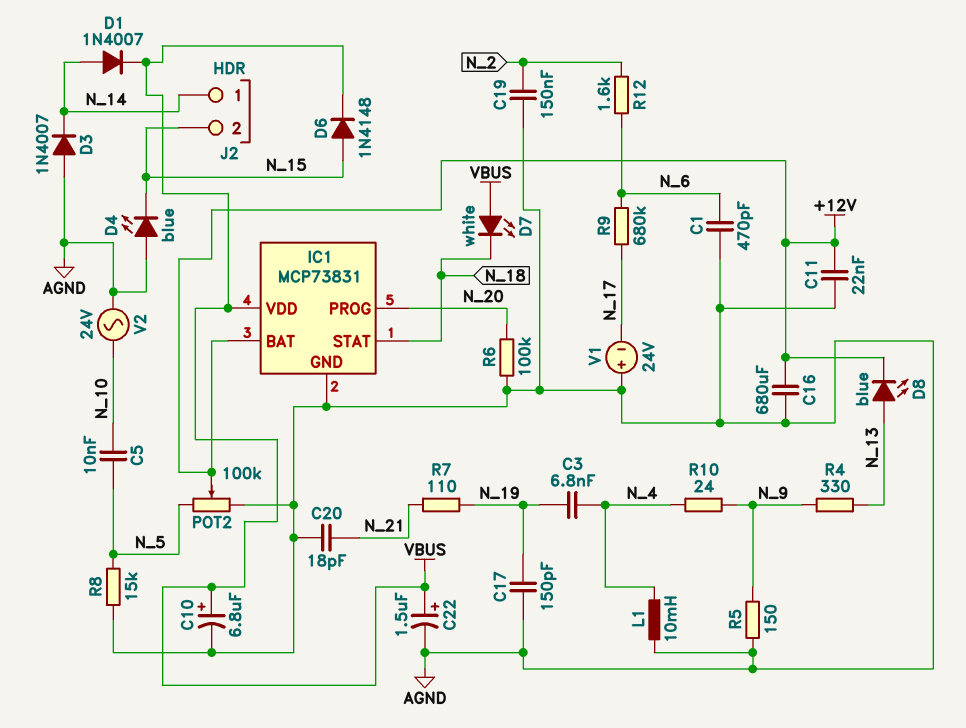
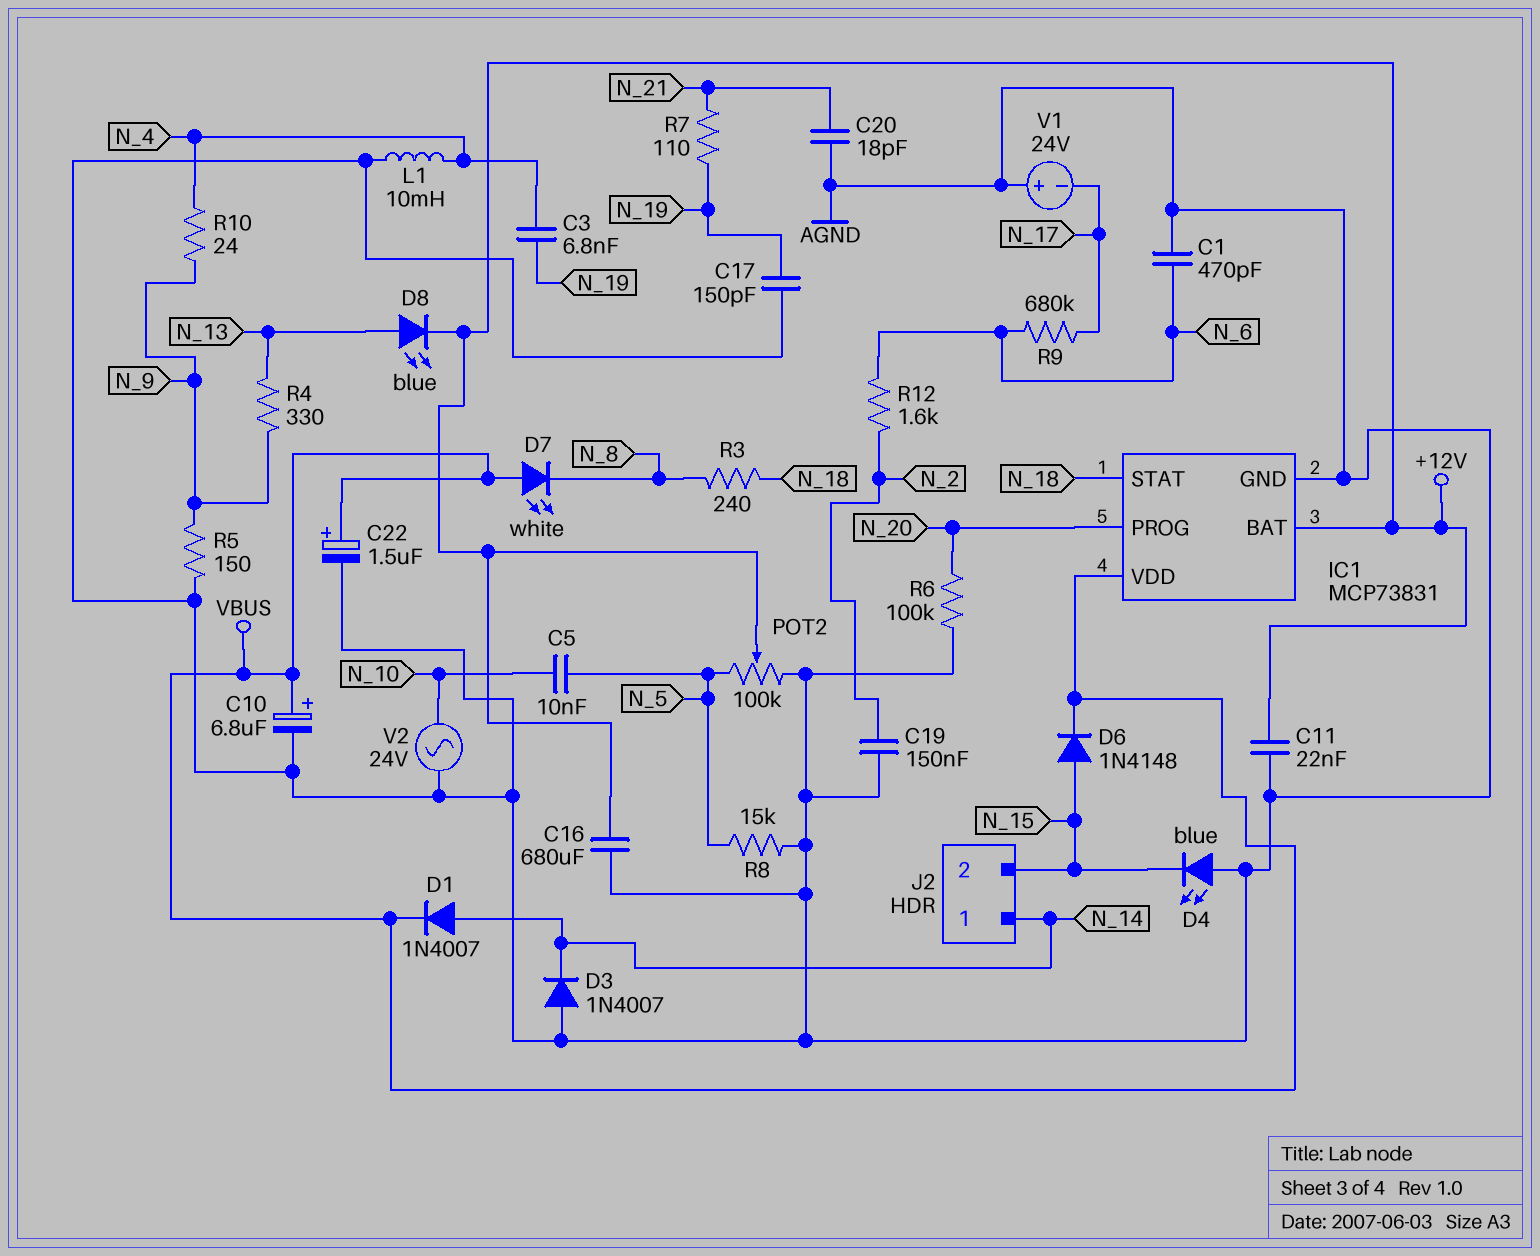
D7: LED white (A VBUS, K N_18) -> LED white (A VBUS, K N_8)
R3: none -> 240 (N_8, N_18)

